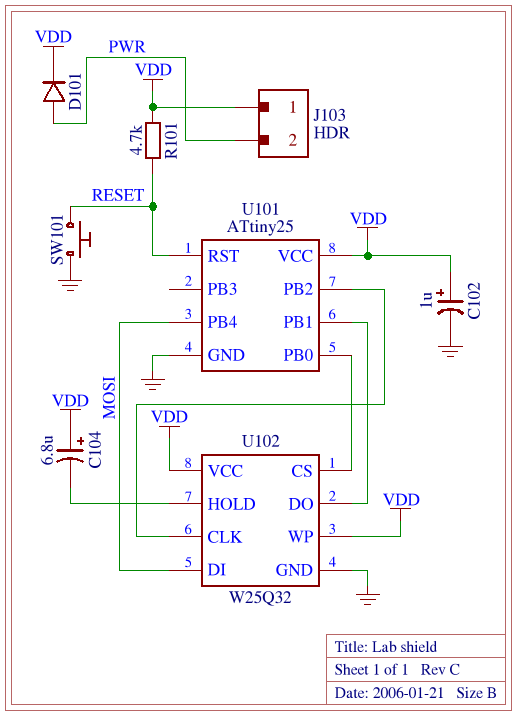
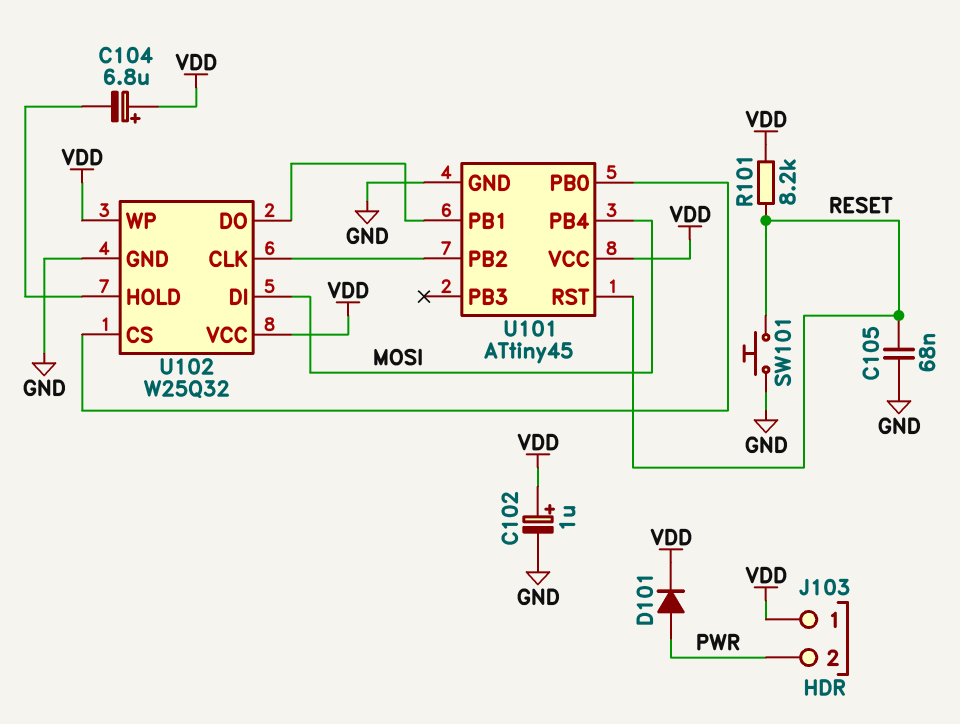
C105: none -> 68nF (GND, RESET)
R101: 4.7k (RESET, VDD) -> 8.2k (RESET, VDD)
U101: ATtiny25 -> ATtiny45

